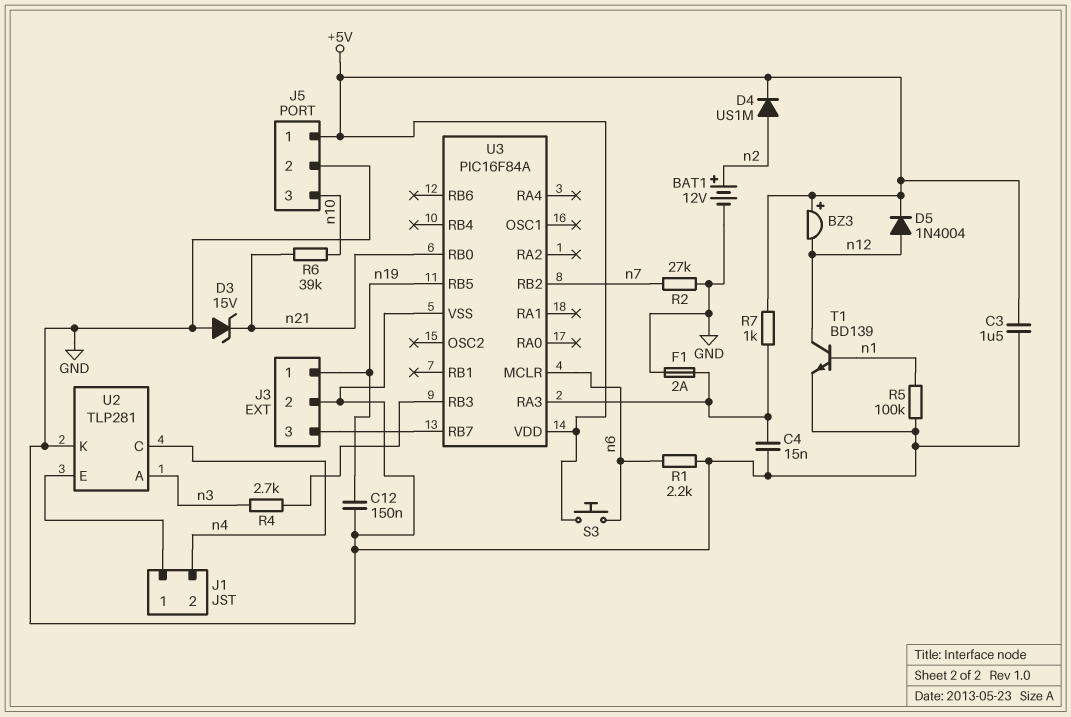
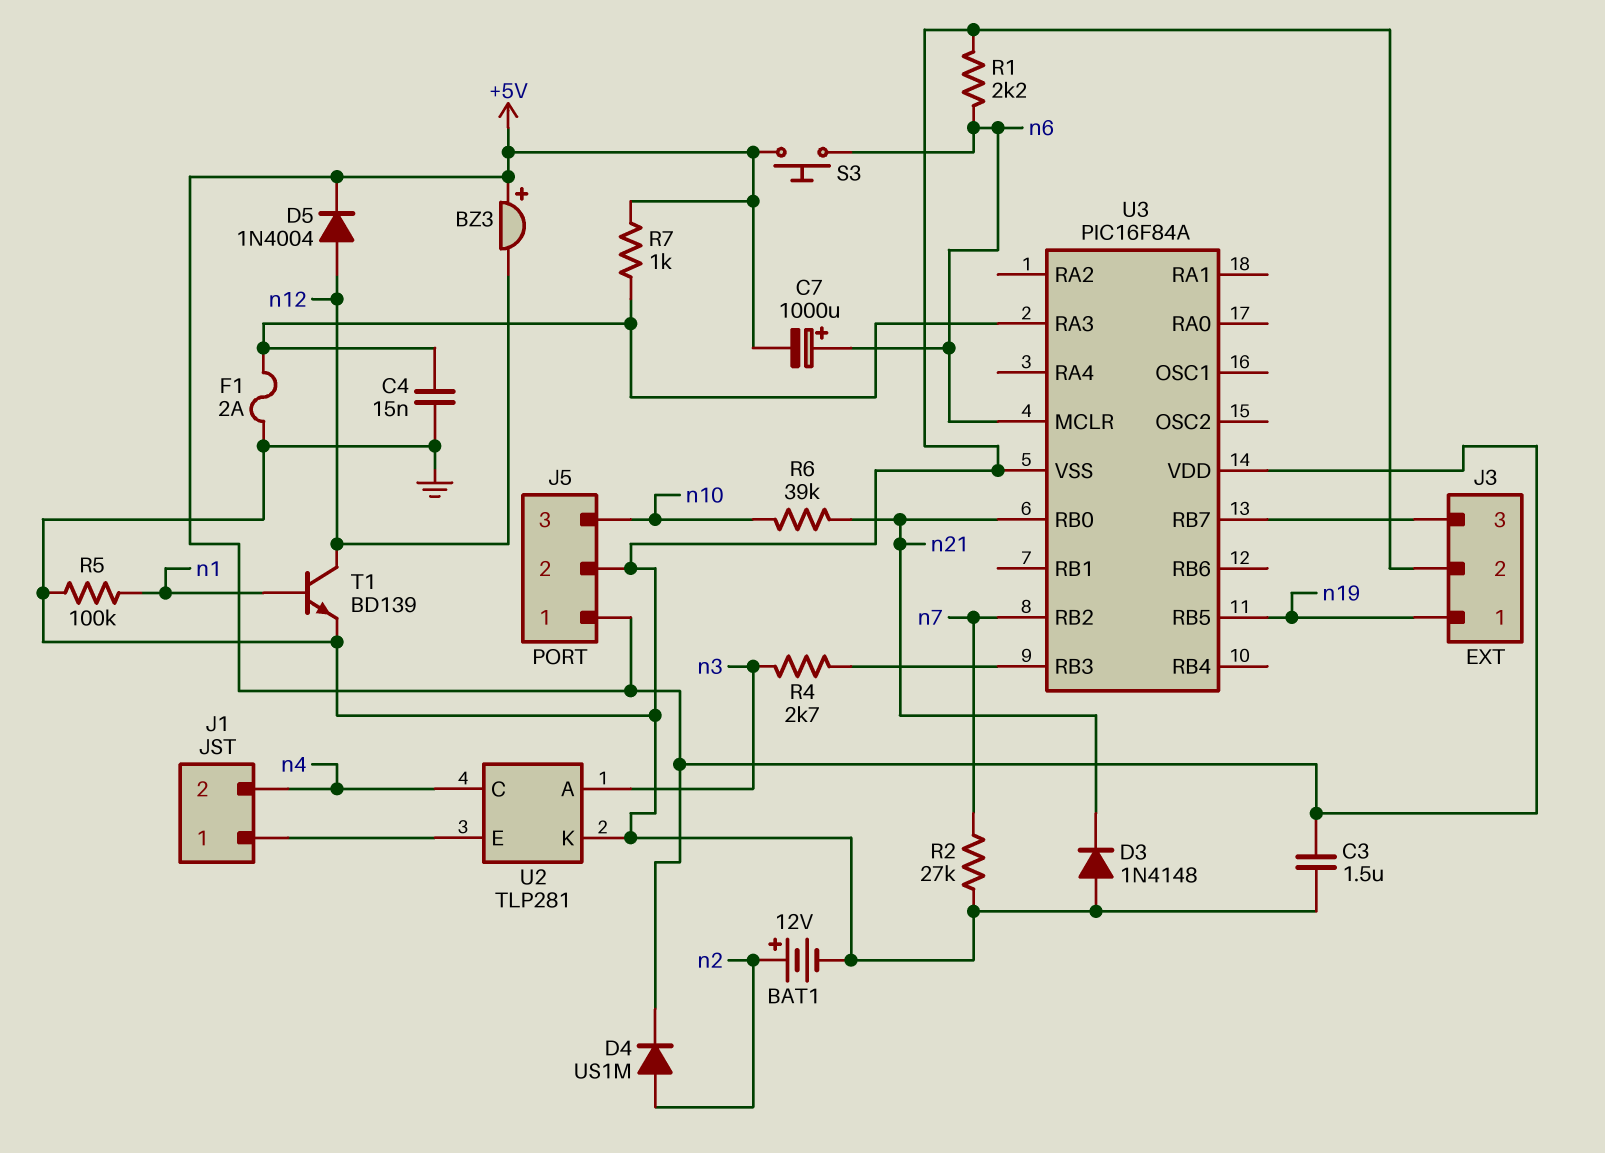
C7: none -> 1000uF (plus n6, minus +5V)
C12: 150nF (GND, n19) -> none
D3: zener 15V (A GND, K n21) -> diode 1N4148 (A GND, K n21)

